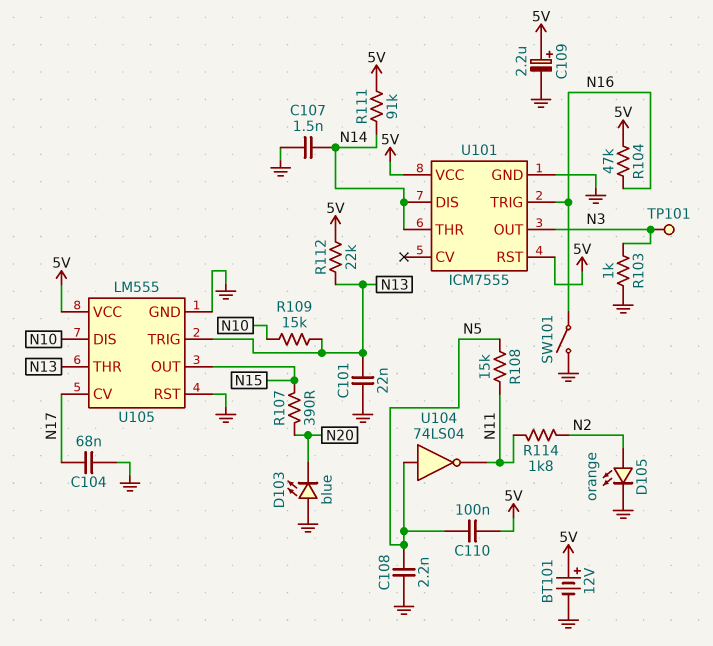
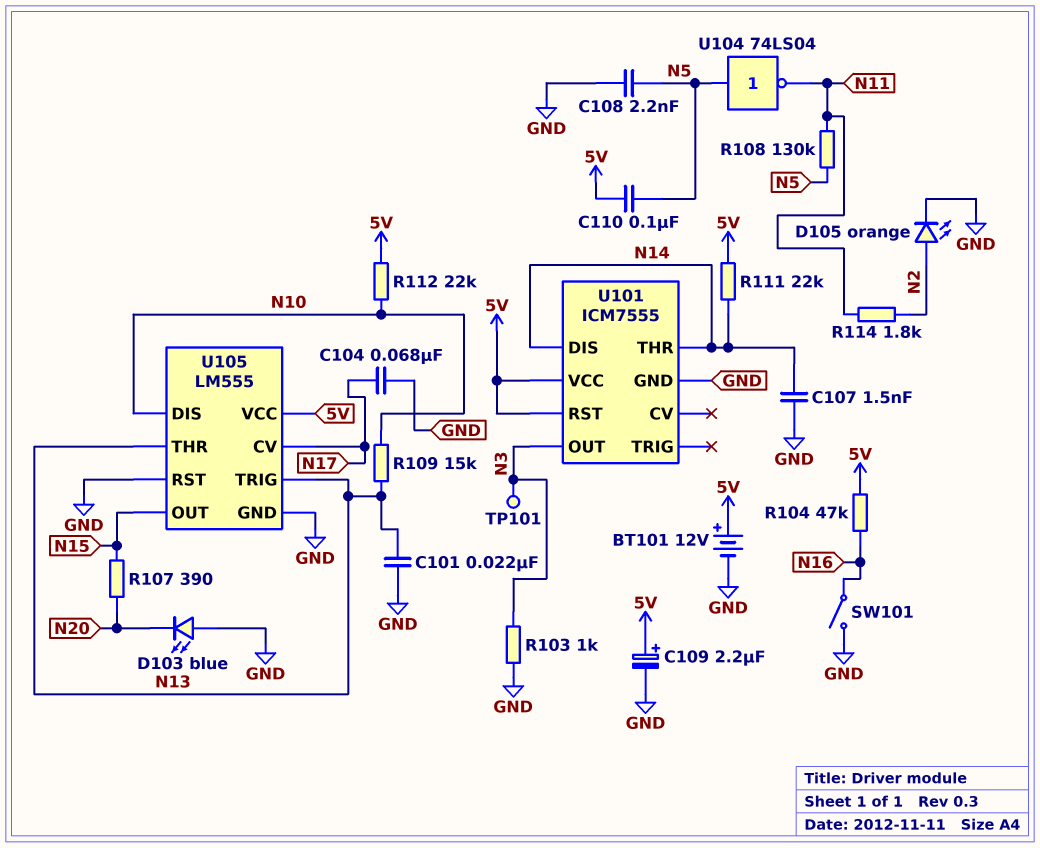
R108: 15k (N5, N11) -> 130k (N5, N11)
R111: 91k (5V, N14) -> 22k (5V, N14)
R112: 22k (5V, N13) -> 22k (5V, N10)
U101 pin TRIG: N16 -> none

